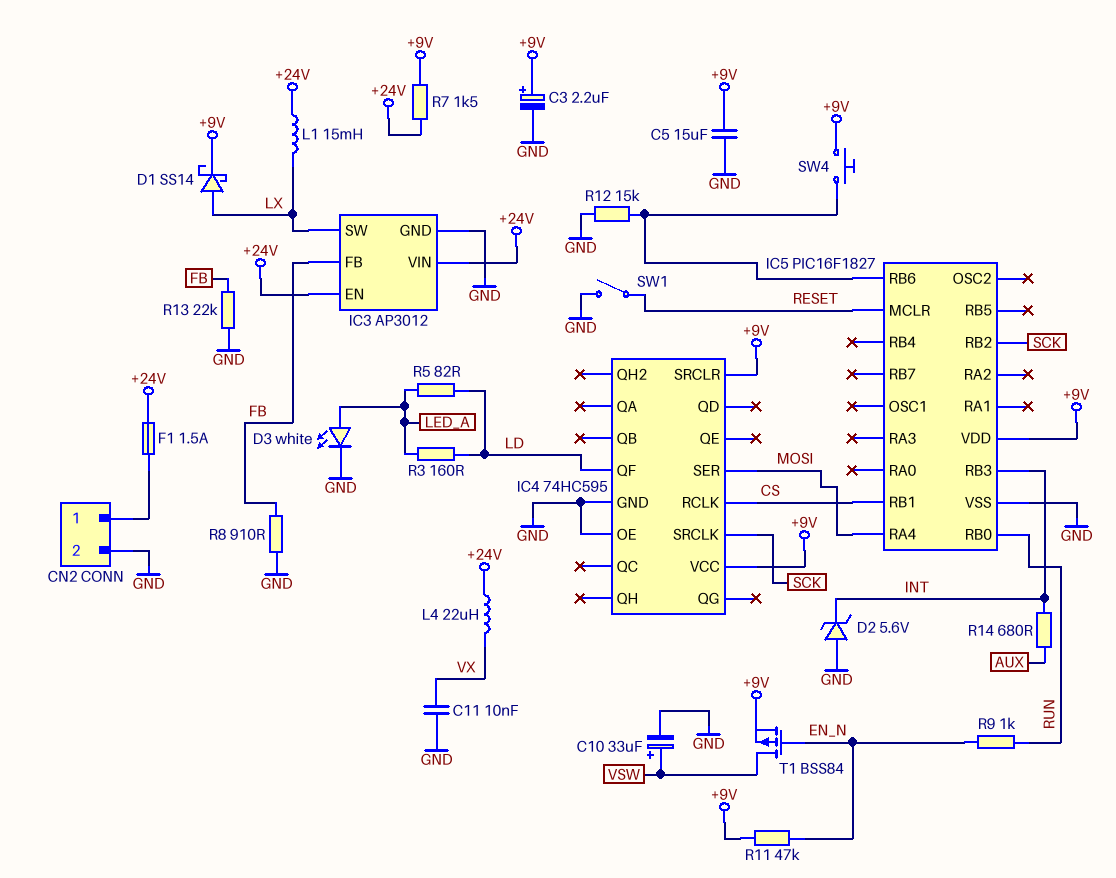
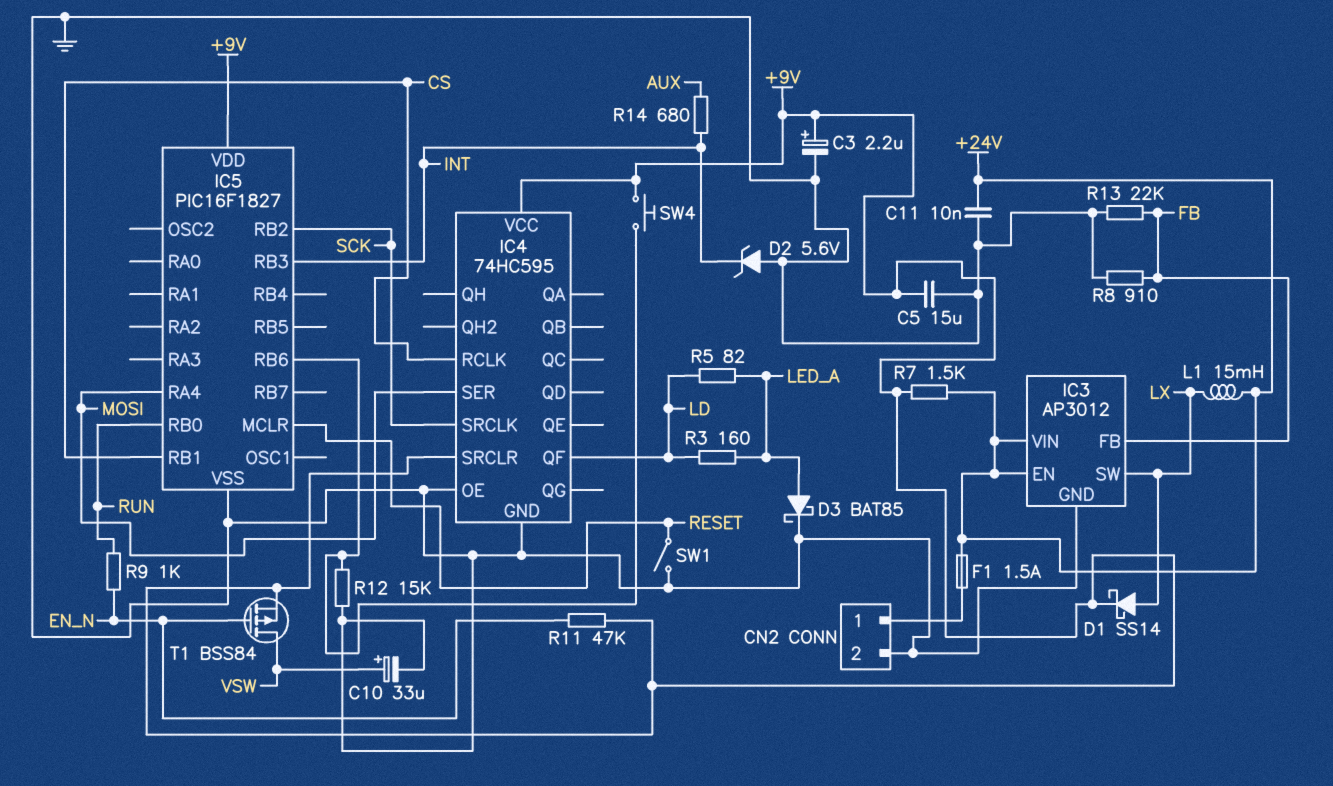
C11: 10nF (GND, VX) -> 10nF (+24V, GND)
D3: LED white (A LED_A, K GND) -> schottky BAT85 (A LED_A, K GND)
L4: 22uH (+24V, VX) -> none

